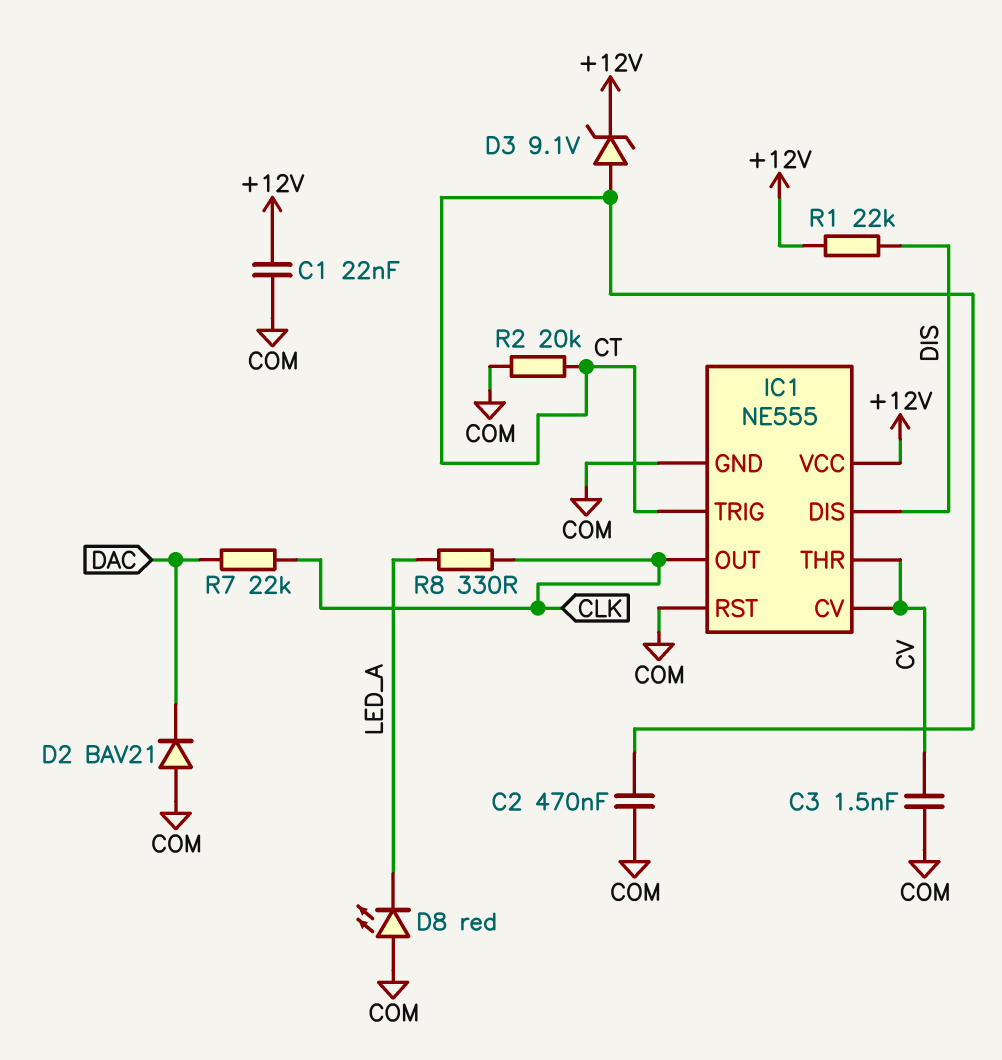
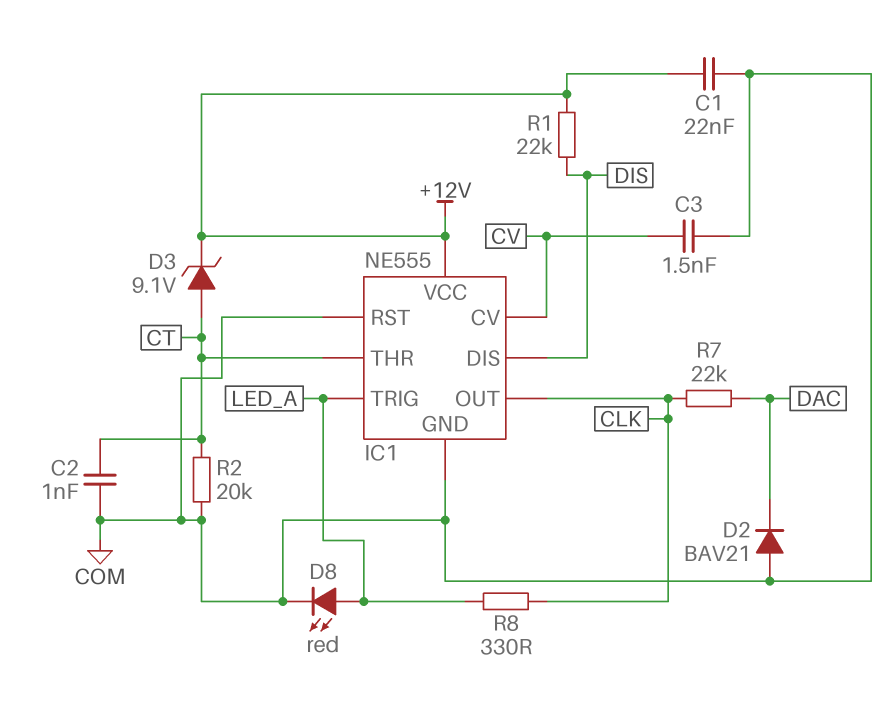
C2: 470nF (COM, CT) -> 1nF (COM, CT)
D8: LED red (A COM, K LED_A) -> LED red (A LED_A, K COM)
IC1 pin THR: CV -> CT
IC1 pin TRIG: CT -> LED_A

